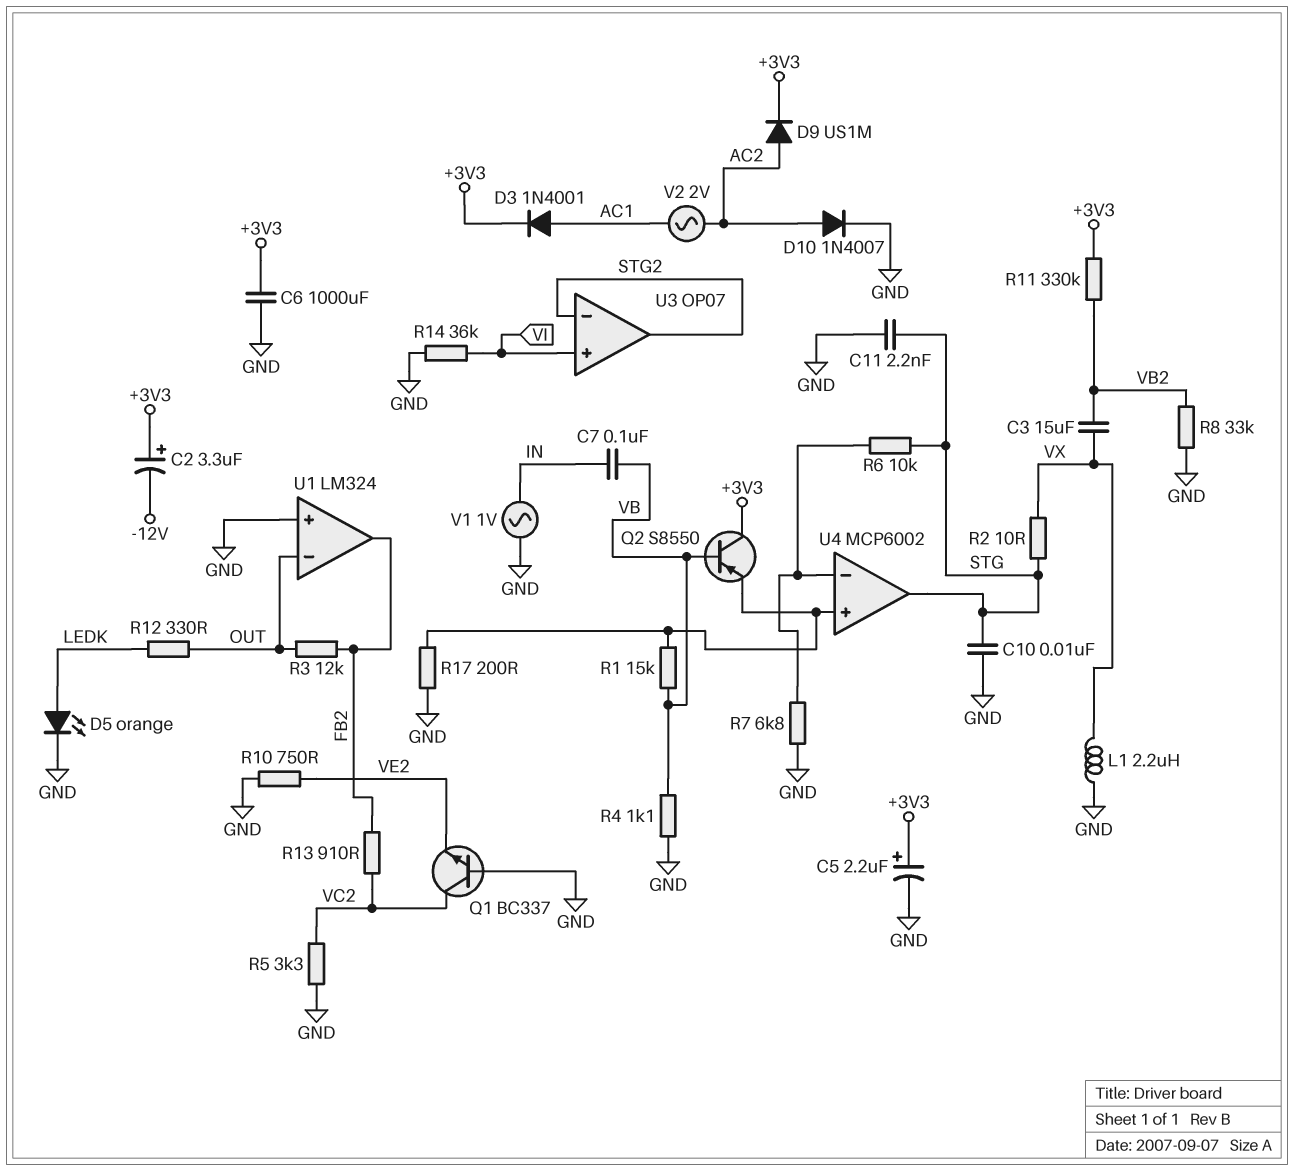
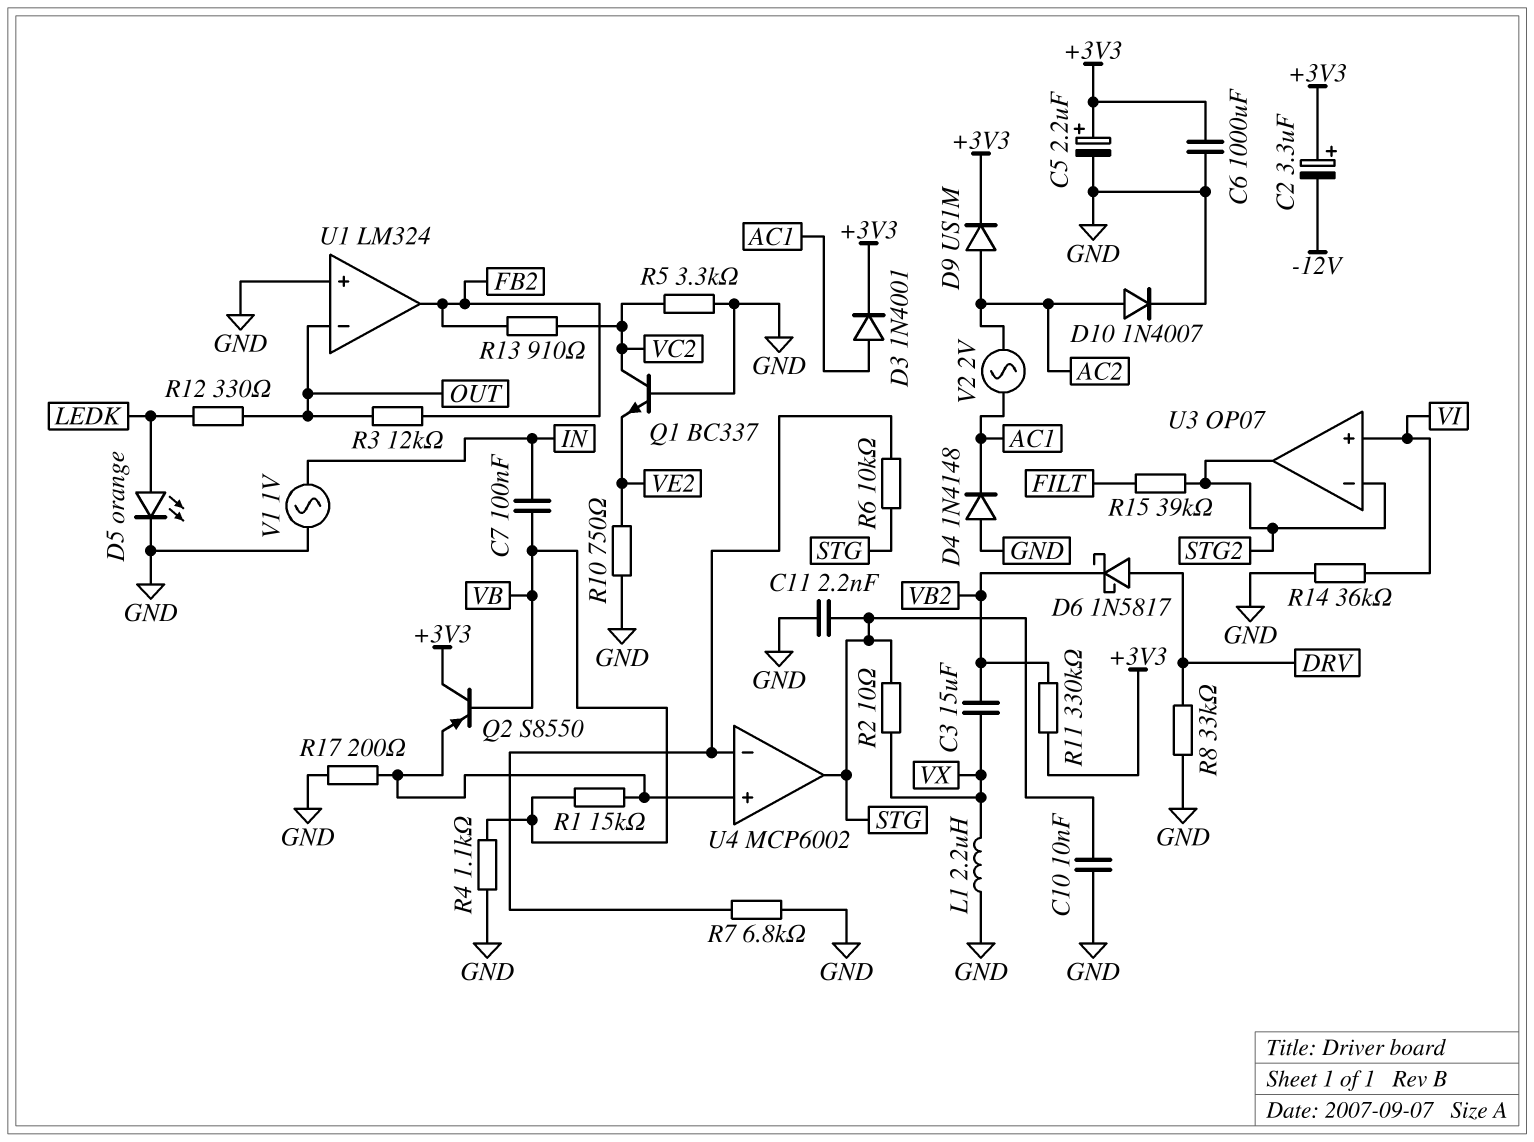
D4: none -> diode 1N4148 (A GND, K AC1)
D6: none -> schottky 1N5817 (A DRV, K VB2)
R8: 33k (GND, VB2) -> 33k (DRV, GND)
R15: none -> 39k (FILT, STG2)

